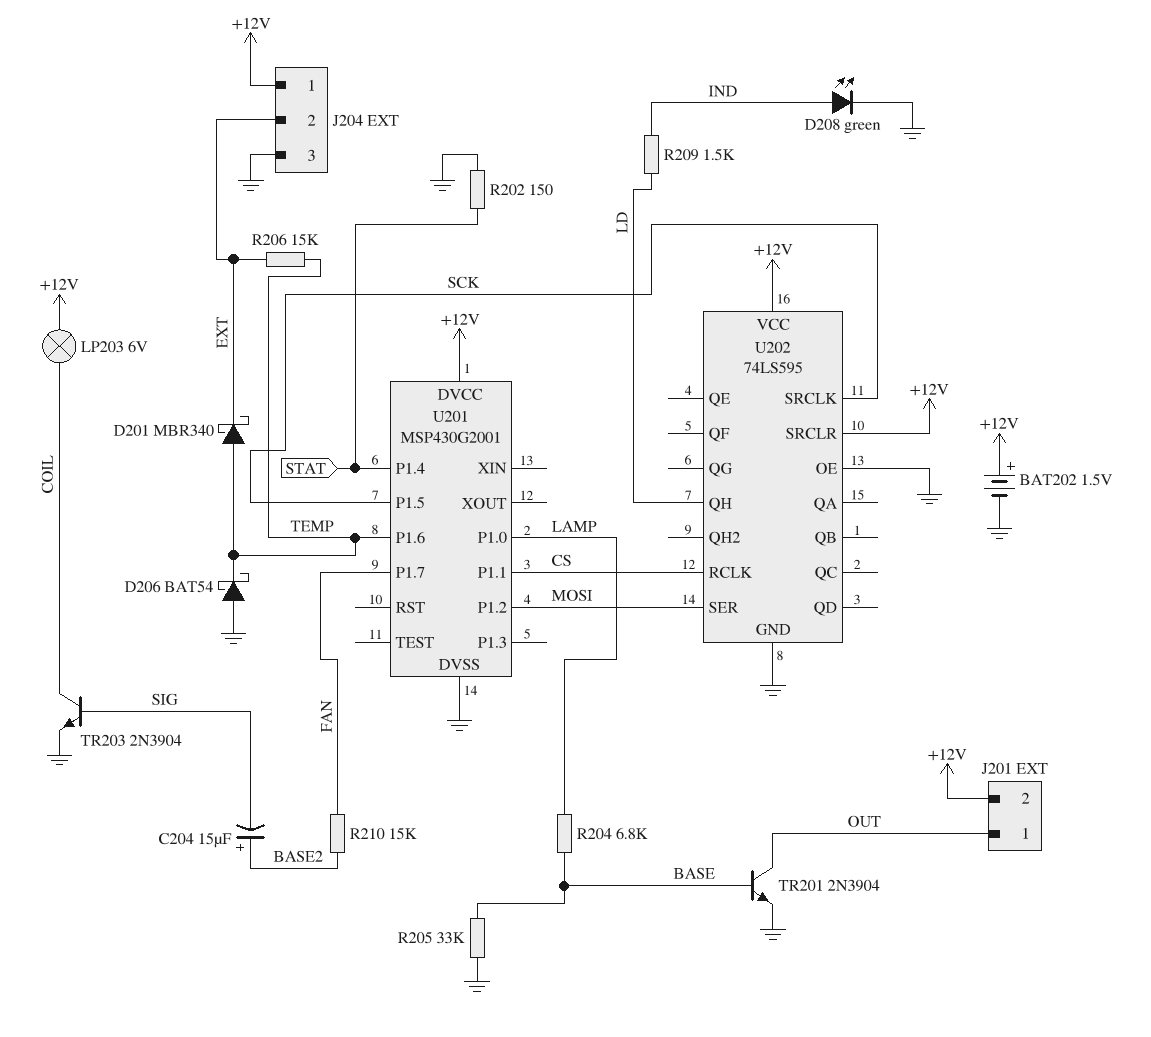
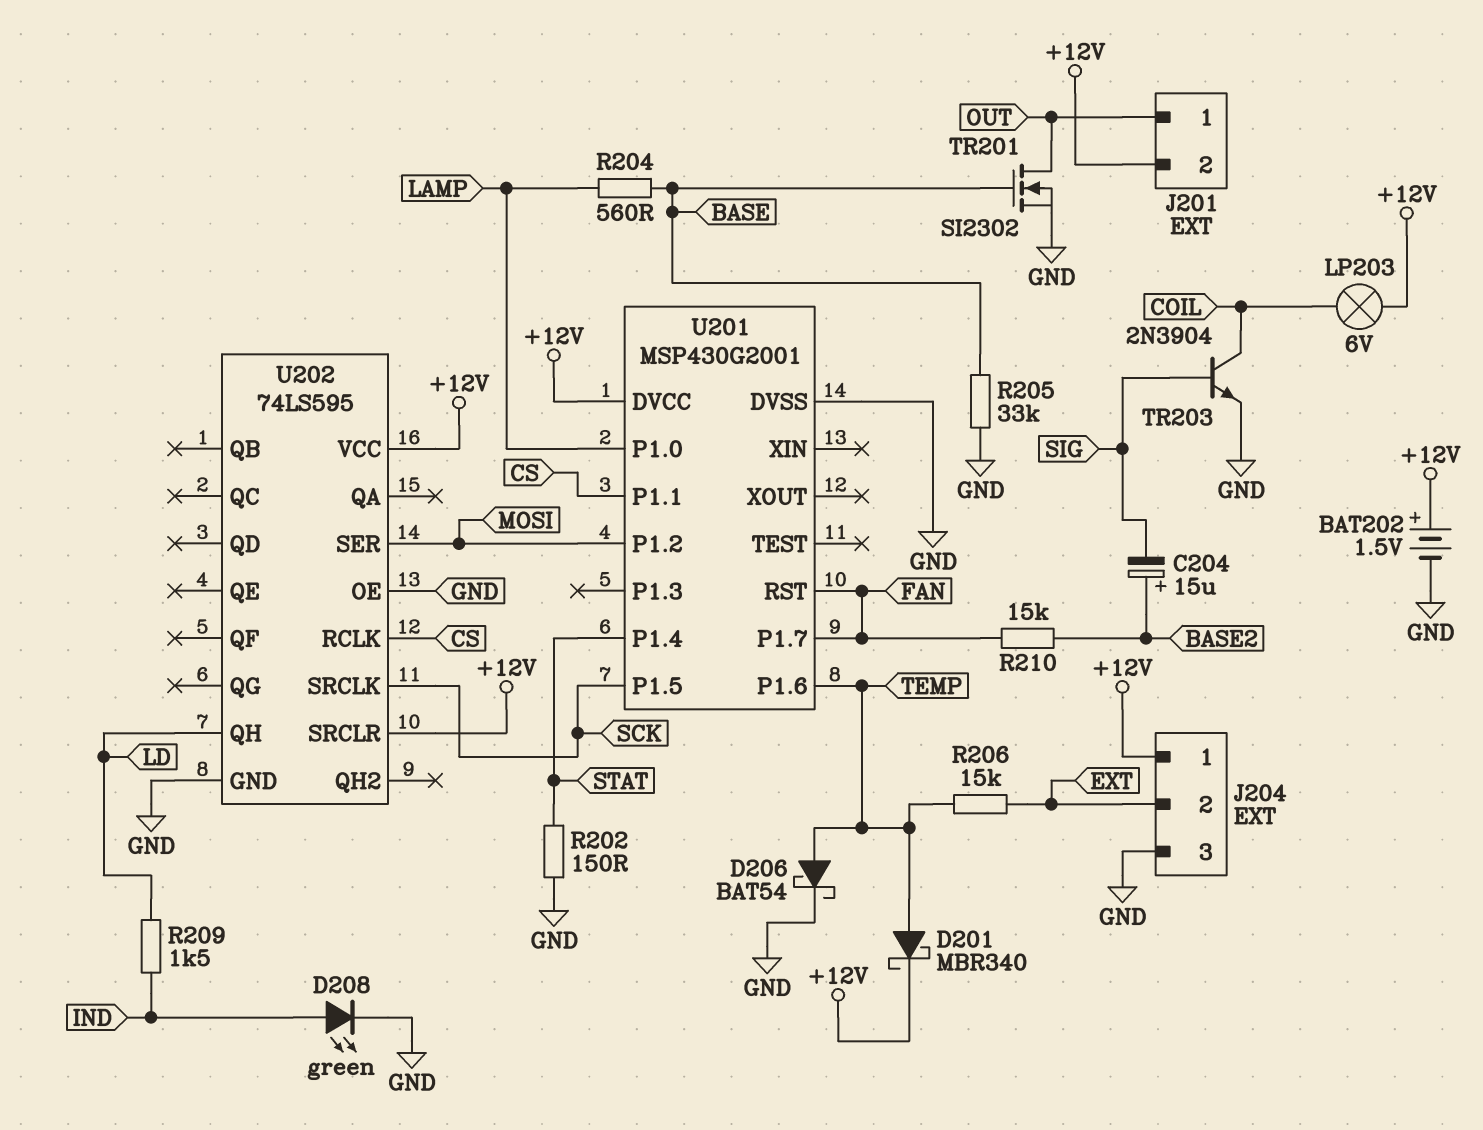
D201: schottky MBR340 (A TEMP, K EXT) -> schottky MBR340 (A TEMP, K +12V)
D206: schottky BAT54 (A GND, K TEMP) -> schottky BAT54 (A TEMP, K GND)
R204: 6.8k (BASE, LAMP) -> 560 (BASE, LAMP)
TR201: NPN 2N3904 (B BASE, C OUT, E GND) -> NMOS SI2302 (G BASE, D OUT, S GND)
U201 pin RST: none -> FAN

